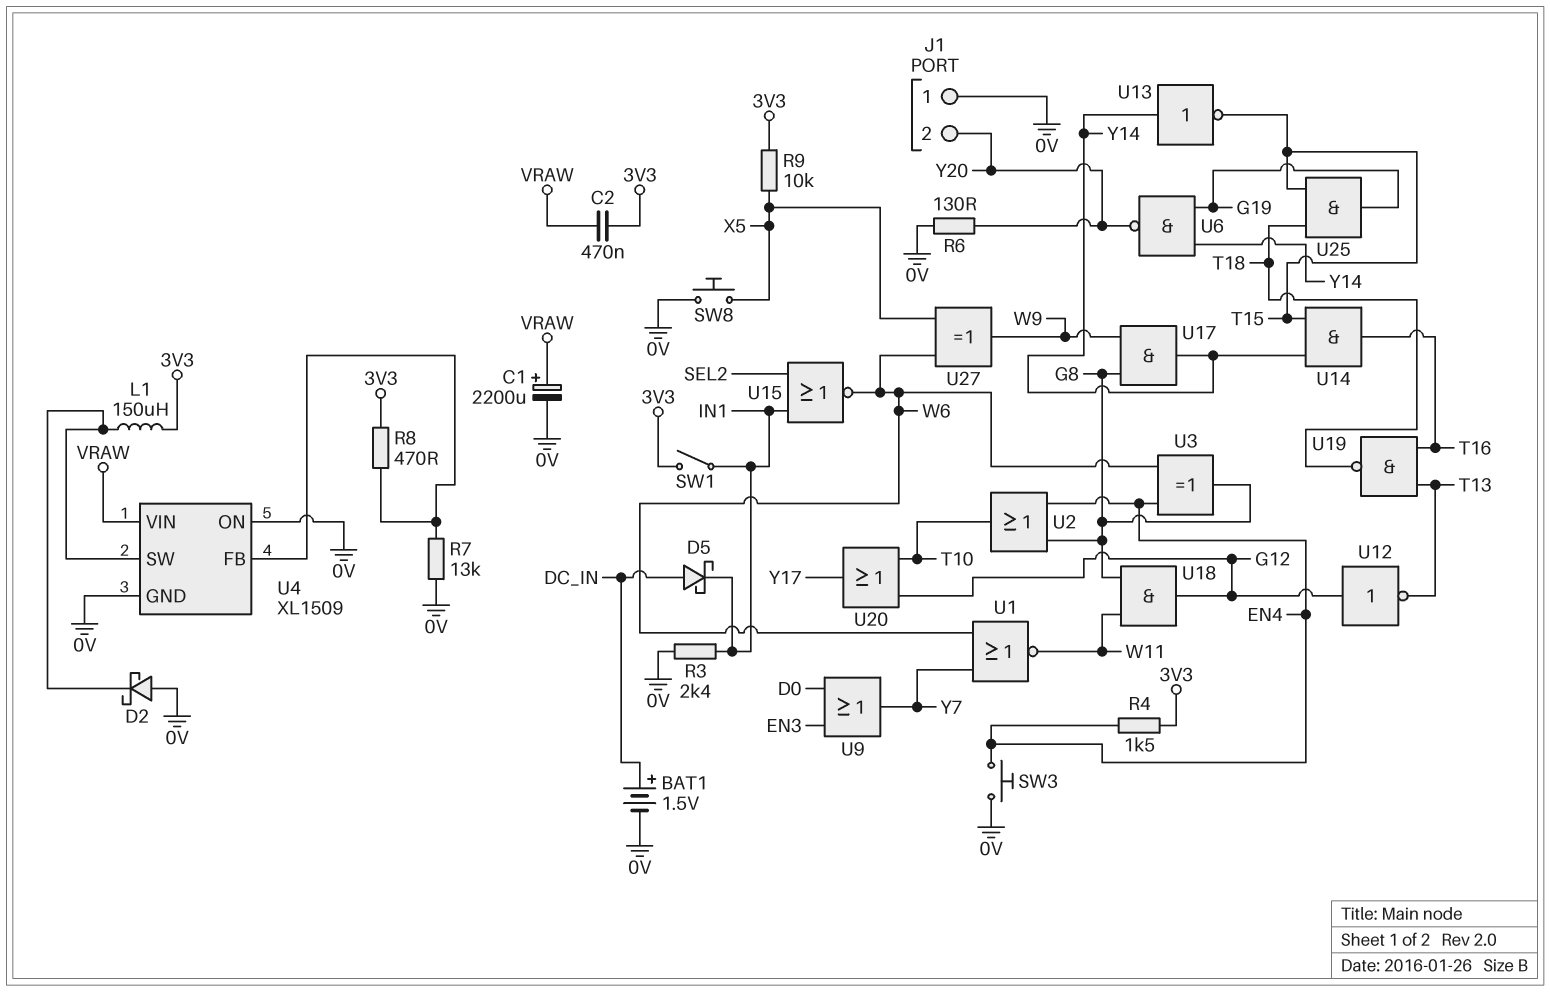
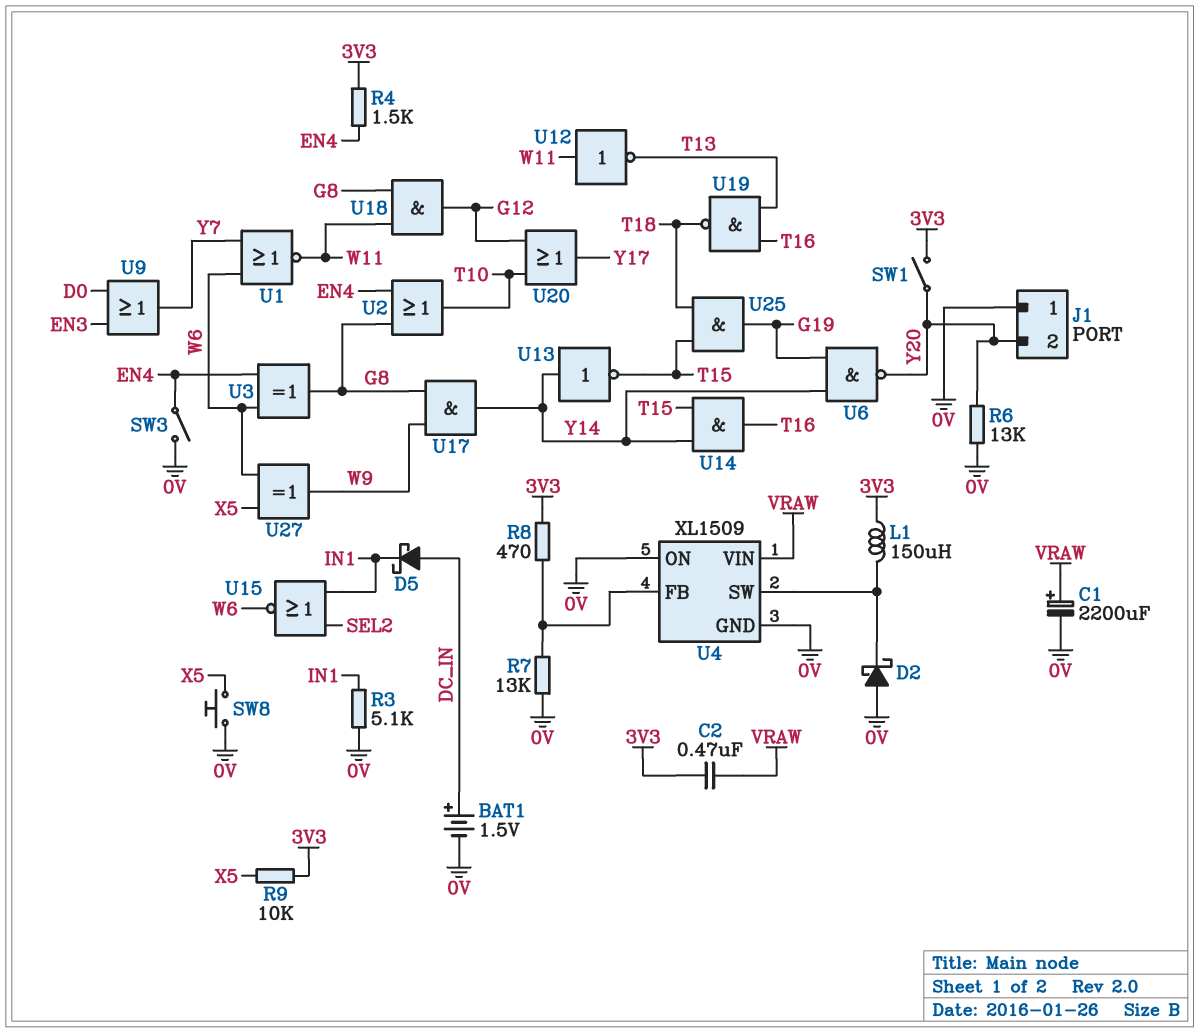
R3: 2.4k (0V, IN1) -> 5.1k (0V, IN1)
R6: 130 (0V, Y20) -> 13k (0V, Y20)
SW1: switch (3V3, IN1) -> switch (3V3, Y20)
SW3: button (0V, EN4) -> switch (0V, EN4)
U12: NOT (in G12, out T13) -> NOT (in W11, out T13)

